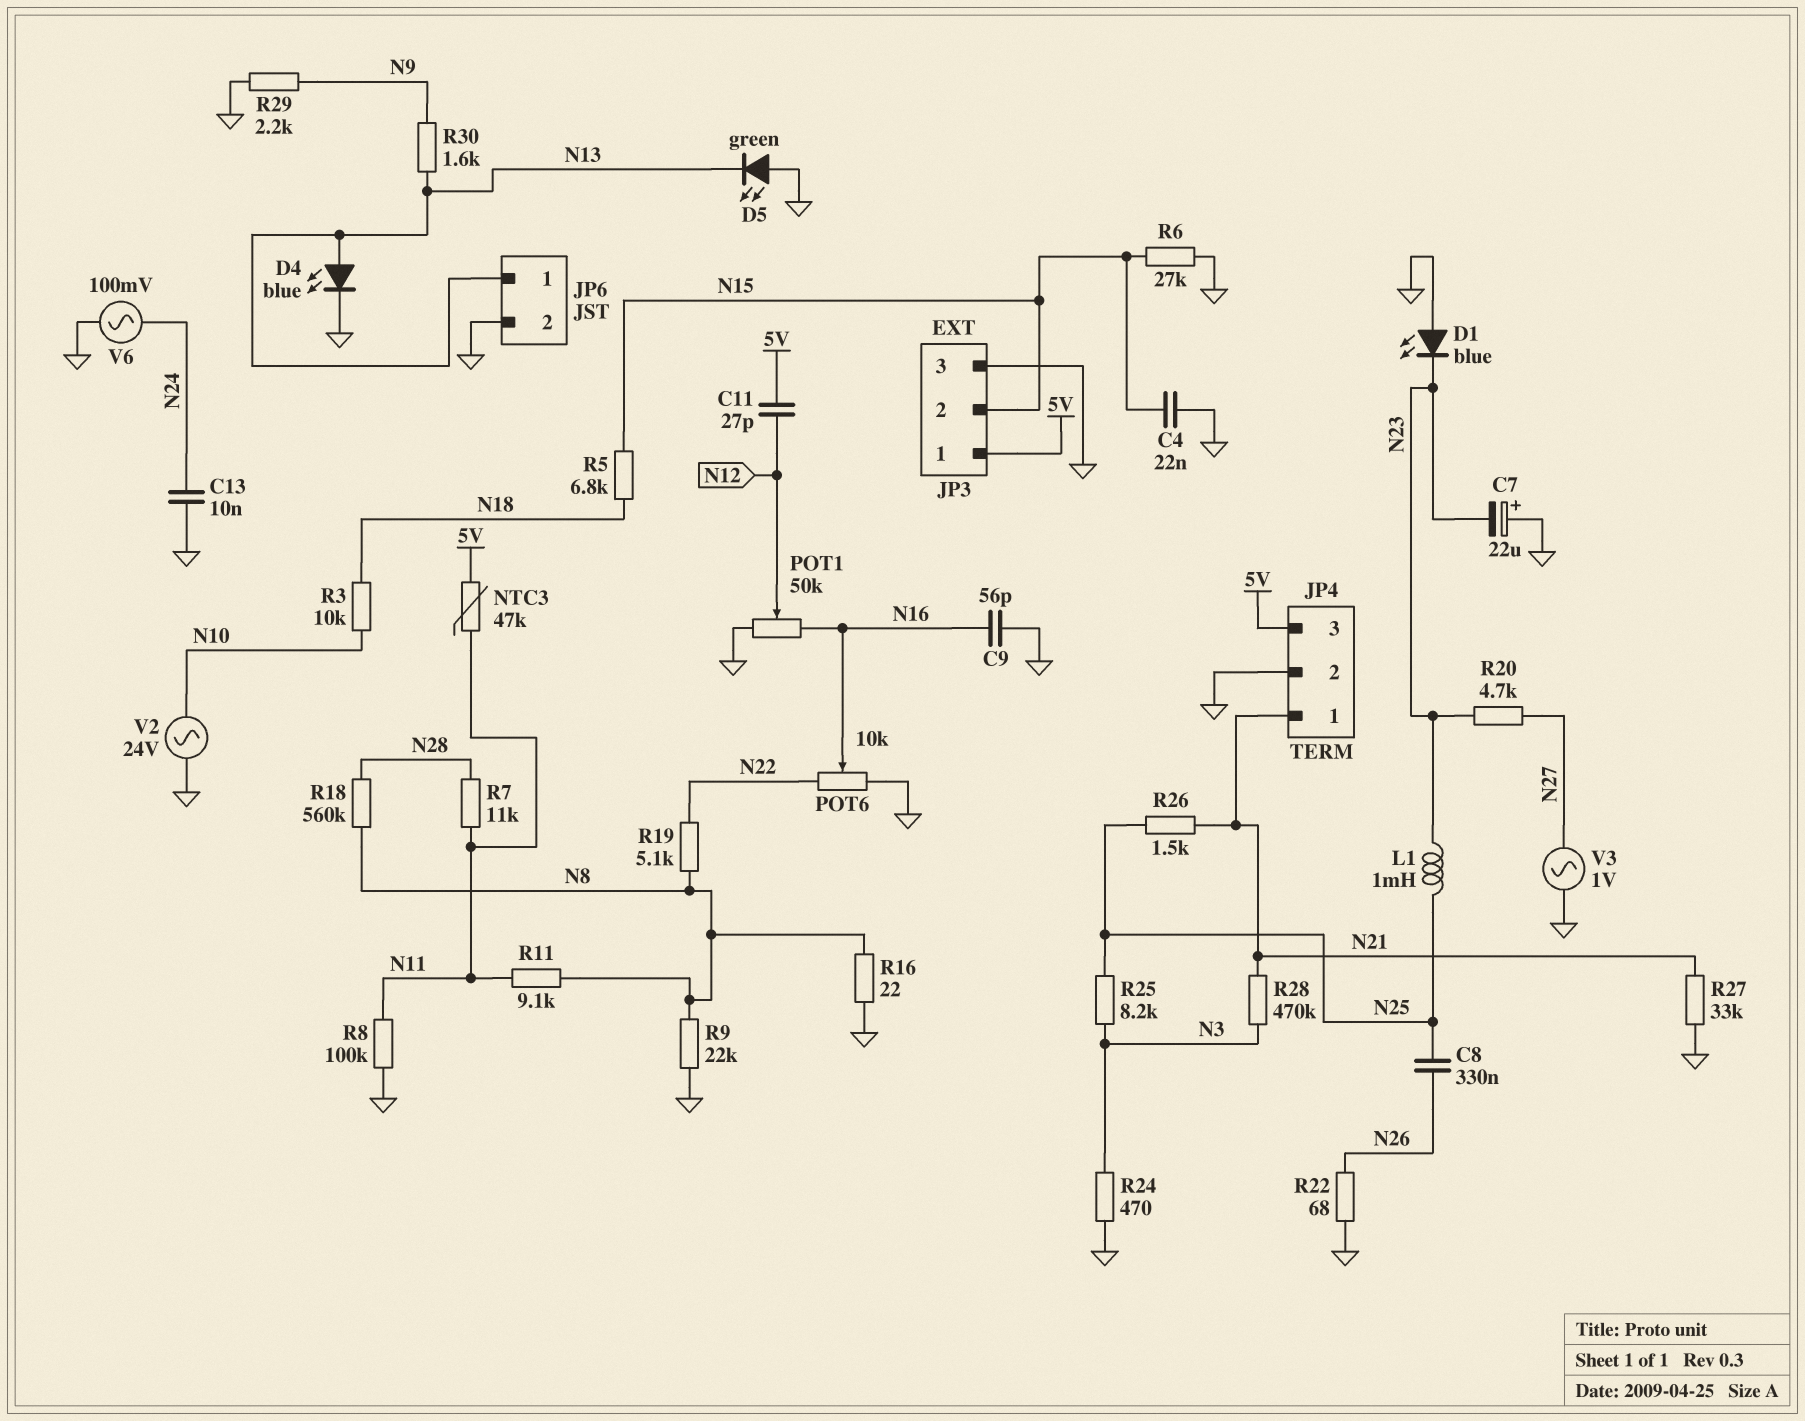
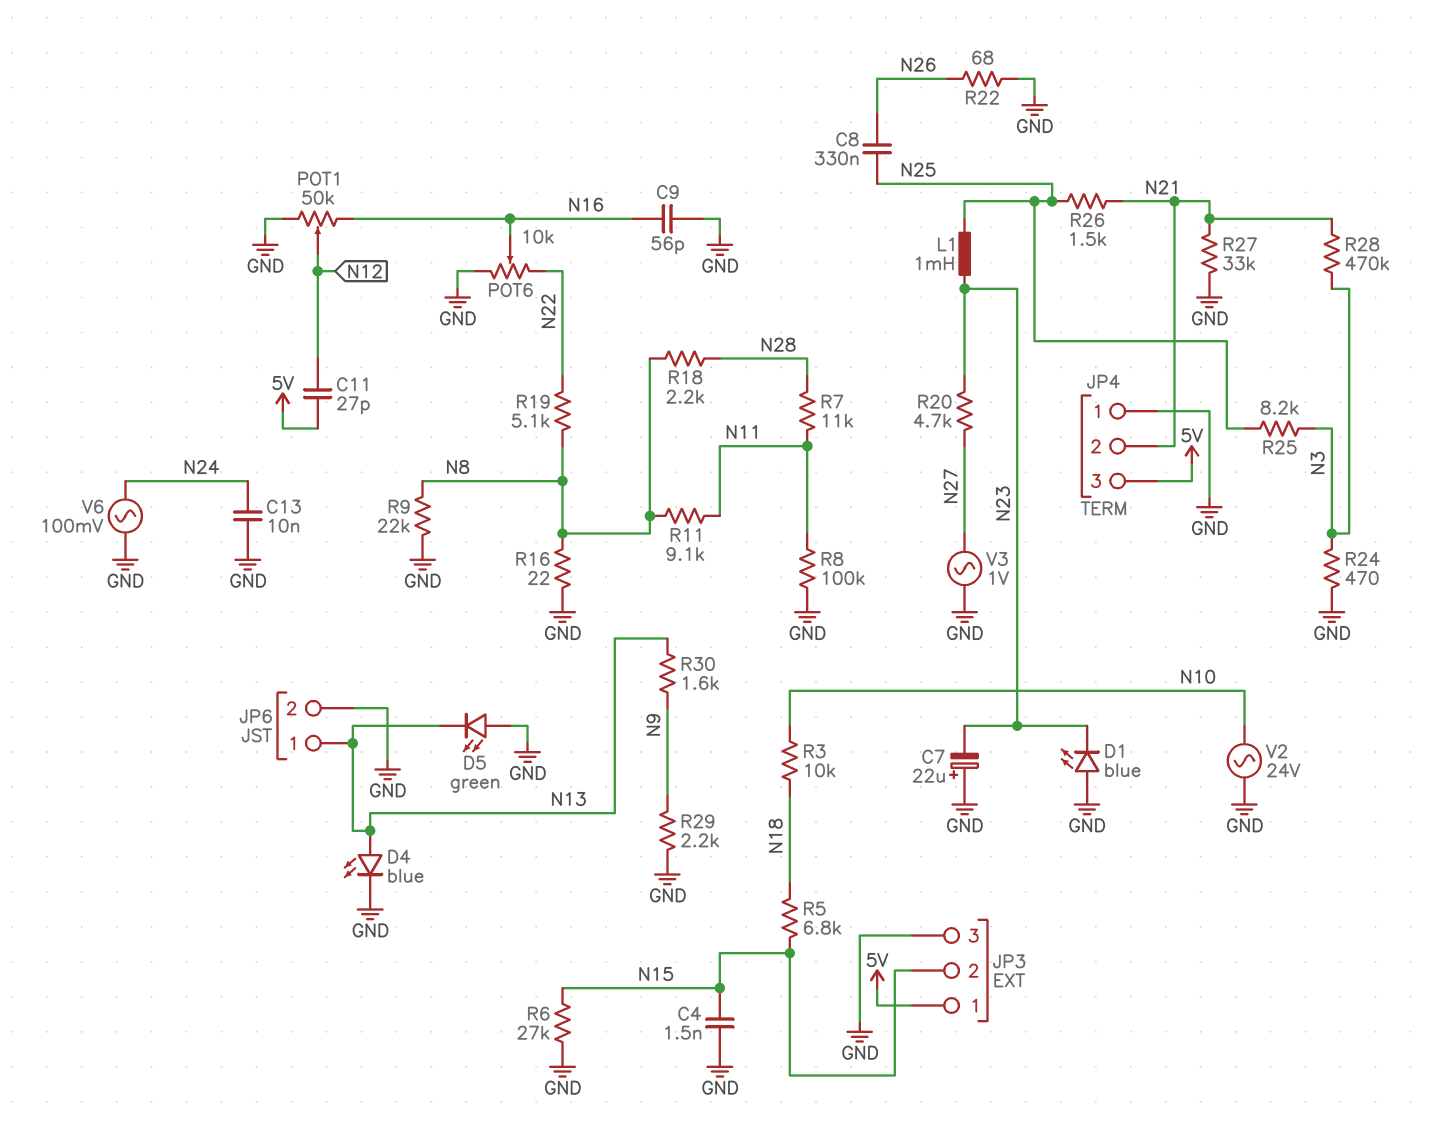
C4: 22nF (GND, N15) -> 1.5nF (GND, N15)
JP4 pin 1: N21 -> GND
JP4 pin 2: GND -> N21
NTC3: 47k (5V, N11) -> none
R18: 560k (N8, N28) -> 2.2k (N8, N28)

